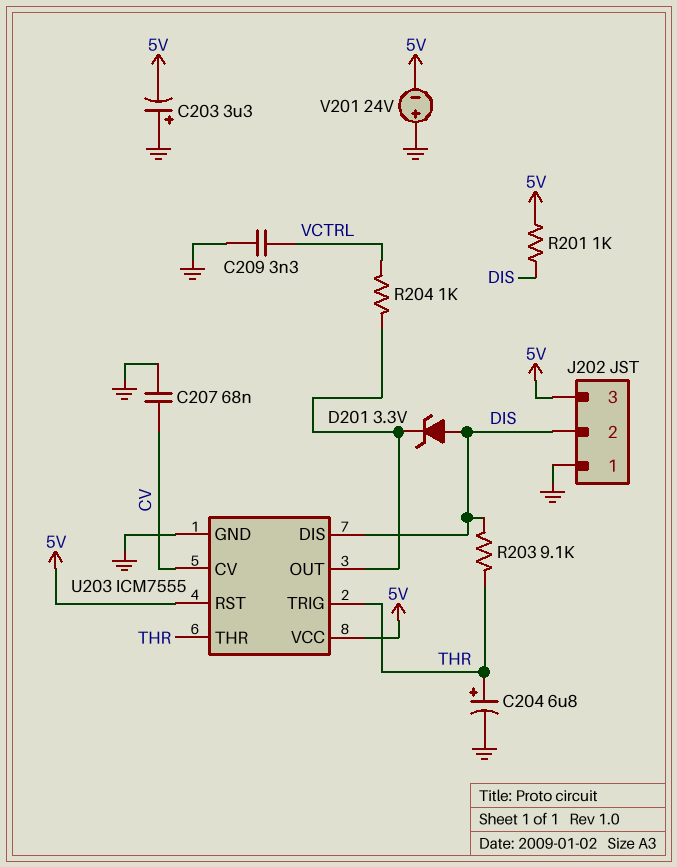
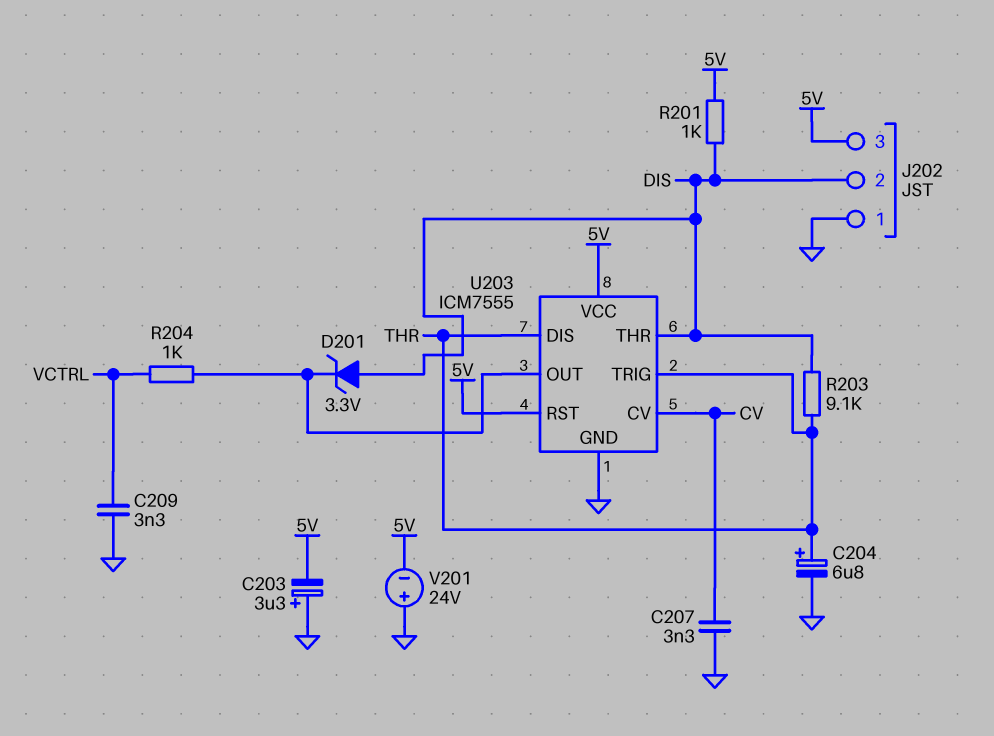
C207: 68nF (CV, GND) -> 3.3nF (CV, GND)
U203 pin DIS: DIS -> THR
U203 pin THR: THR -> DIS

